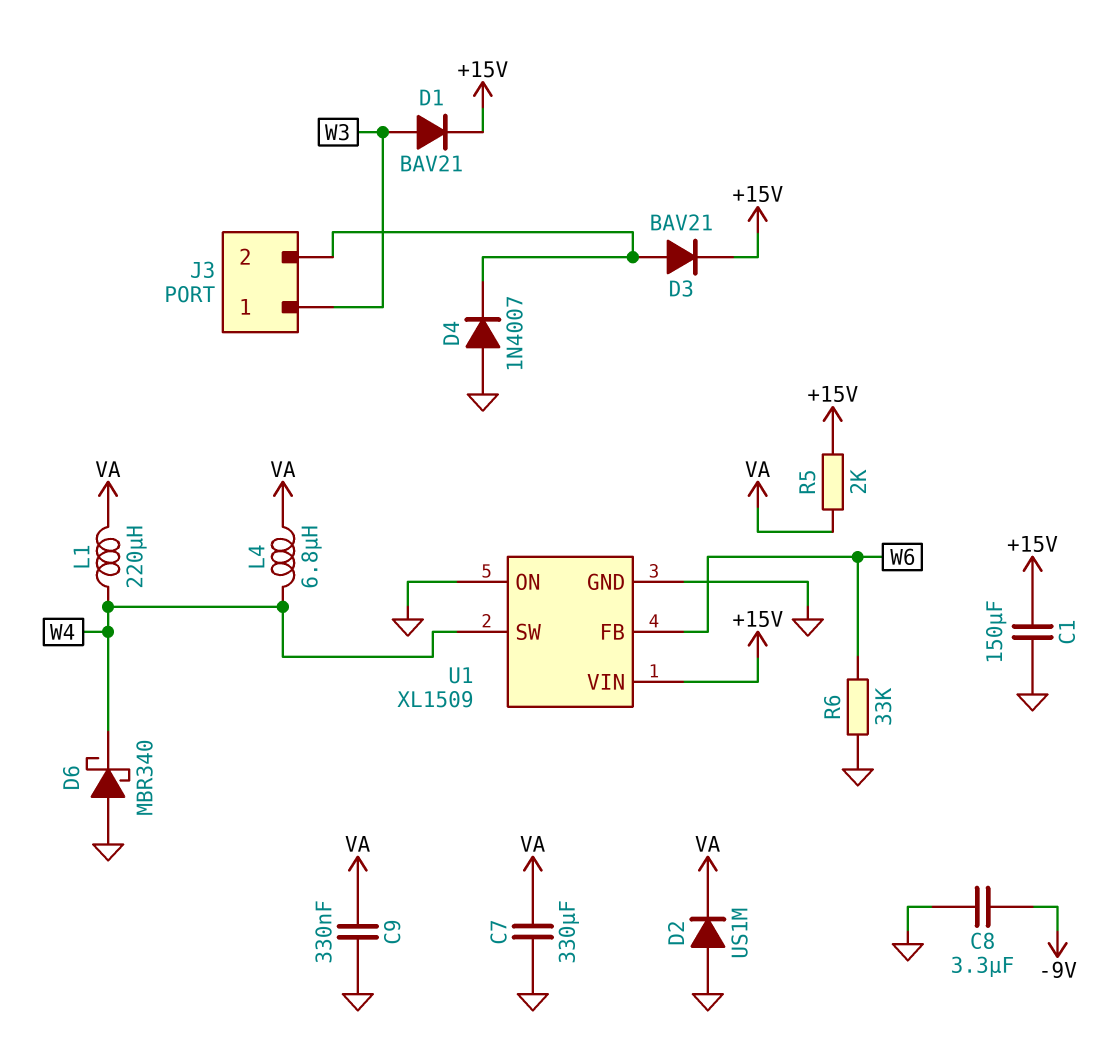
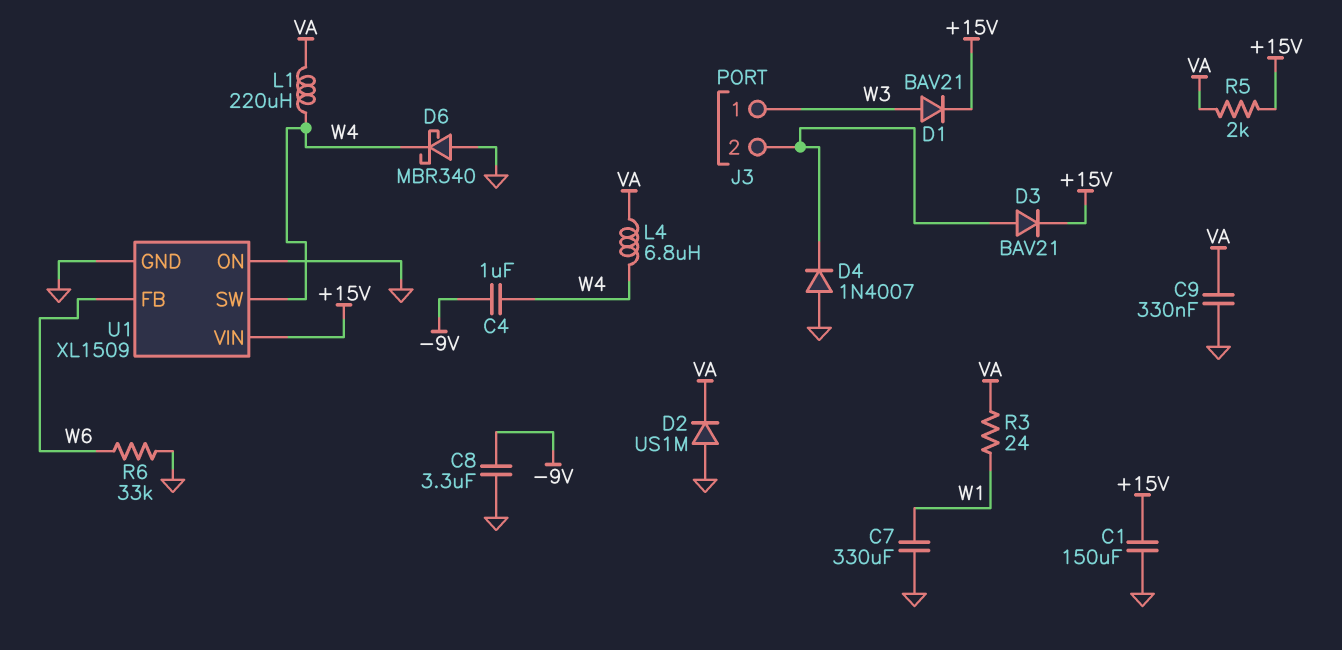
C4: none -> 1uF (-9V, W4)
C7: 330uF (GND, VA) -> 330uF (GND, W1)
R3: none -> 24 (VA, W1)

